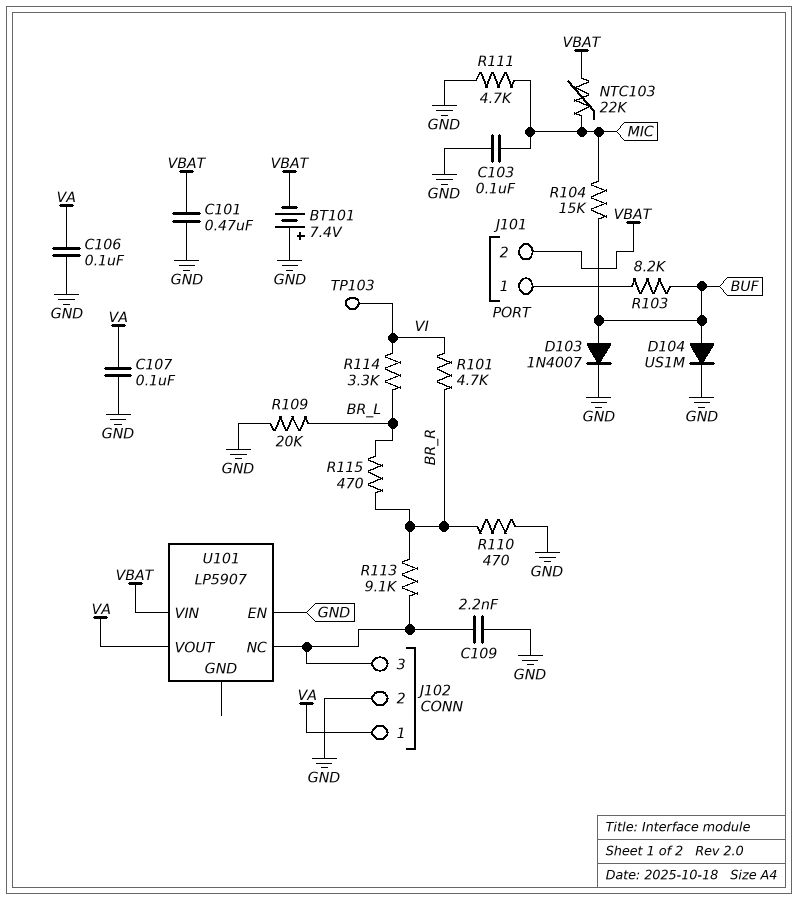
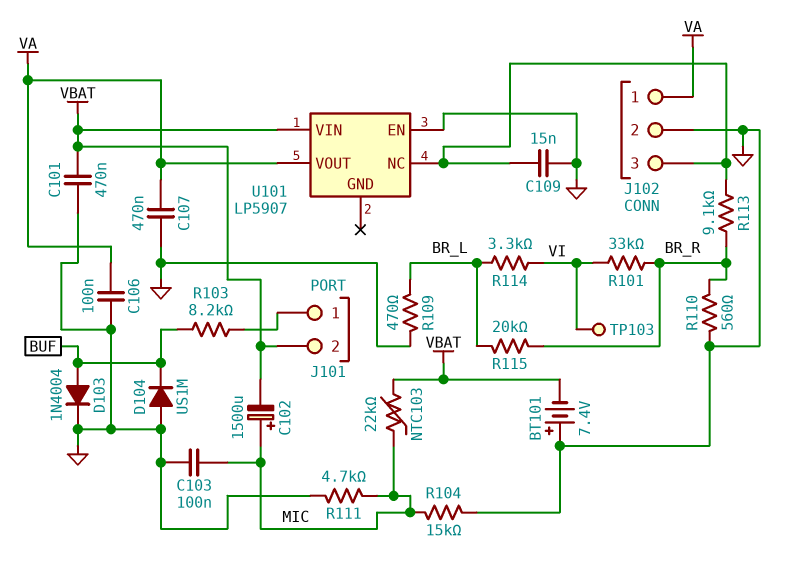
C102: none -> 1500uF (plus MIC, minus VBAT)
C107: 100nF (GND, VA) -> 470nF (GND, VA)
C109: 2.2nF (GND, J102/3) -> 15nF (GND, J102/3)
D103: diode 1N4007 (A BUF, K GND) -> diode 1N4004 (A BUF, K GND)
D104: diode US1M (A BUF, K GND) -> diode US1M (A GND, K BUF)
R101: 4.7k (BR_R, VI) -> 33k (BR_R, VI)
R104: 15k (BUF, MIC) -> 15k (GND, MIC)
R109: 20k (BR_L, GND) -> 470 (BR_L, GND)
R110: 470 (BR_R, GND) -> 560 (BR_R, GND)
R115: 470 (BR_L, BR_R) -> 20k (BR_L, BR_R)

